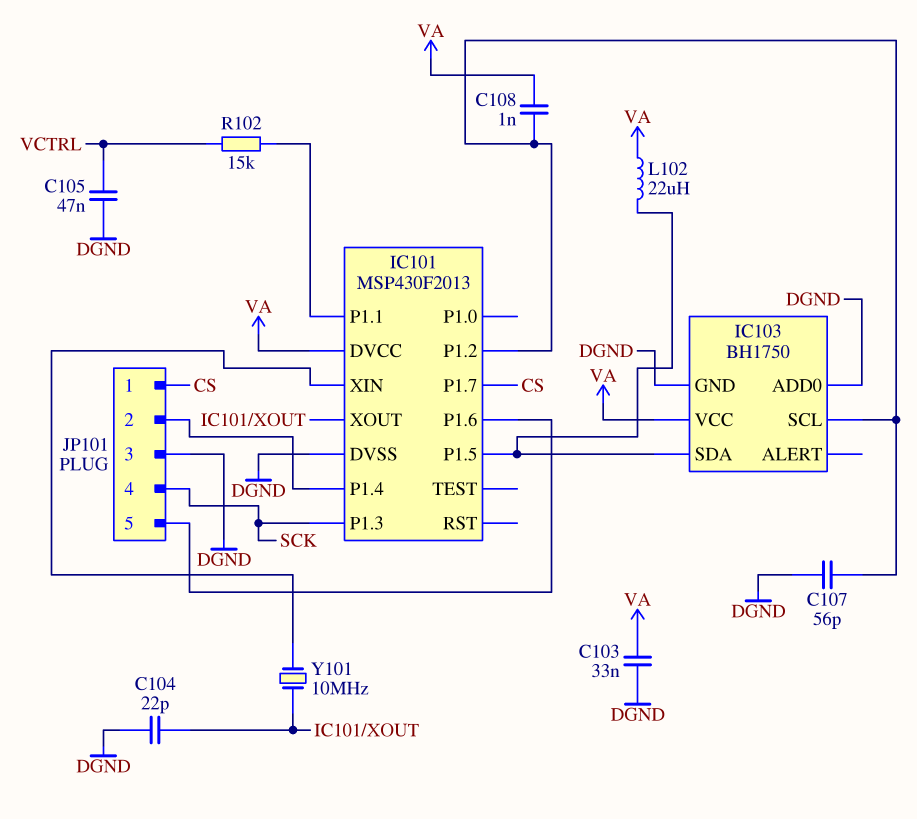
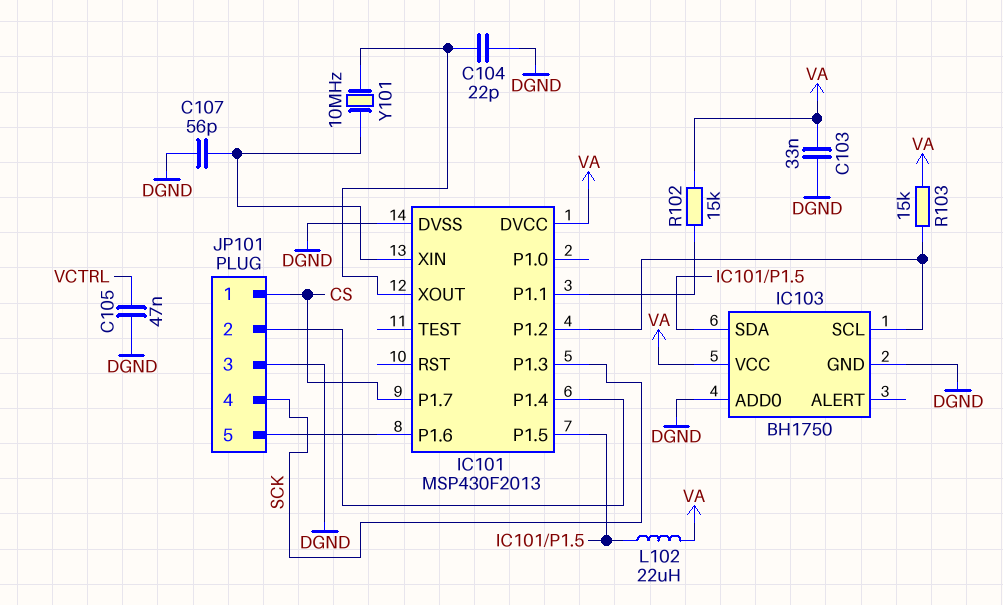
C107: 56pF (DGND, IC101/P1.2) -> 56pF (DGND, IC101/XIN)
C108: 1nF (IC101/P1.2, VA) -> none
R102: 15k (IC101/P1.1, VCTRL) -> 15k (IC101/P1.1, VA)
R103: none -> 15k (IC101/P1.2, VA)

